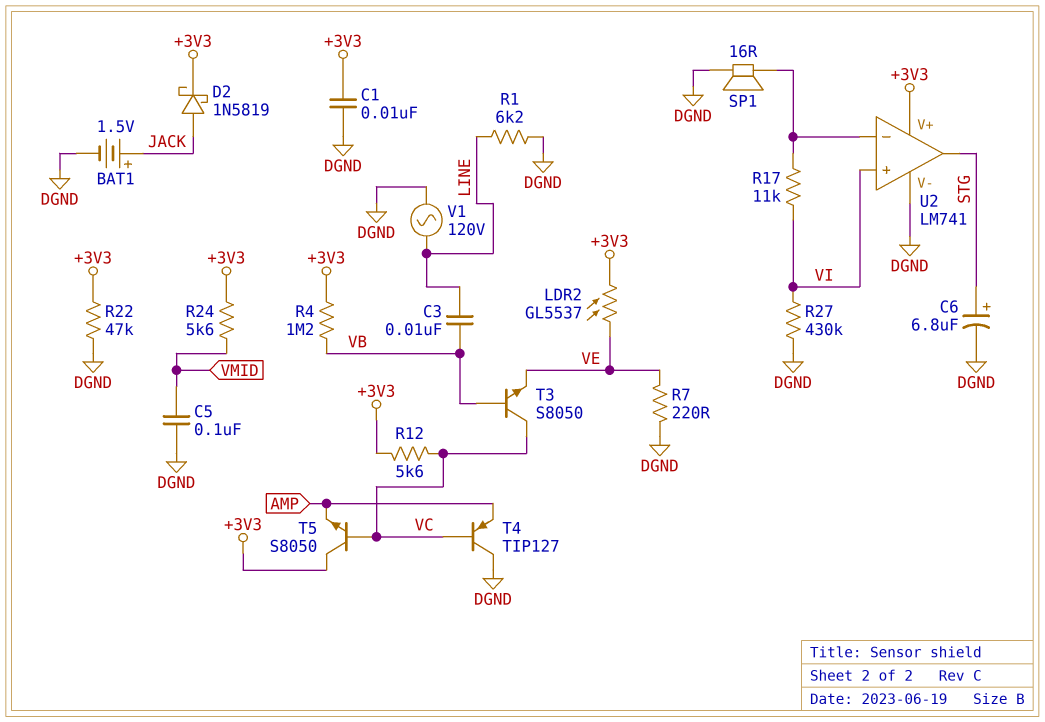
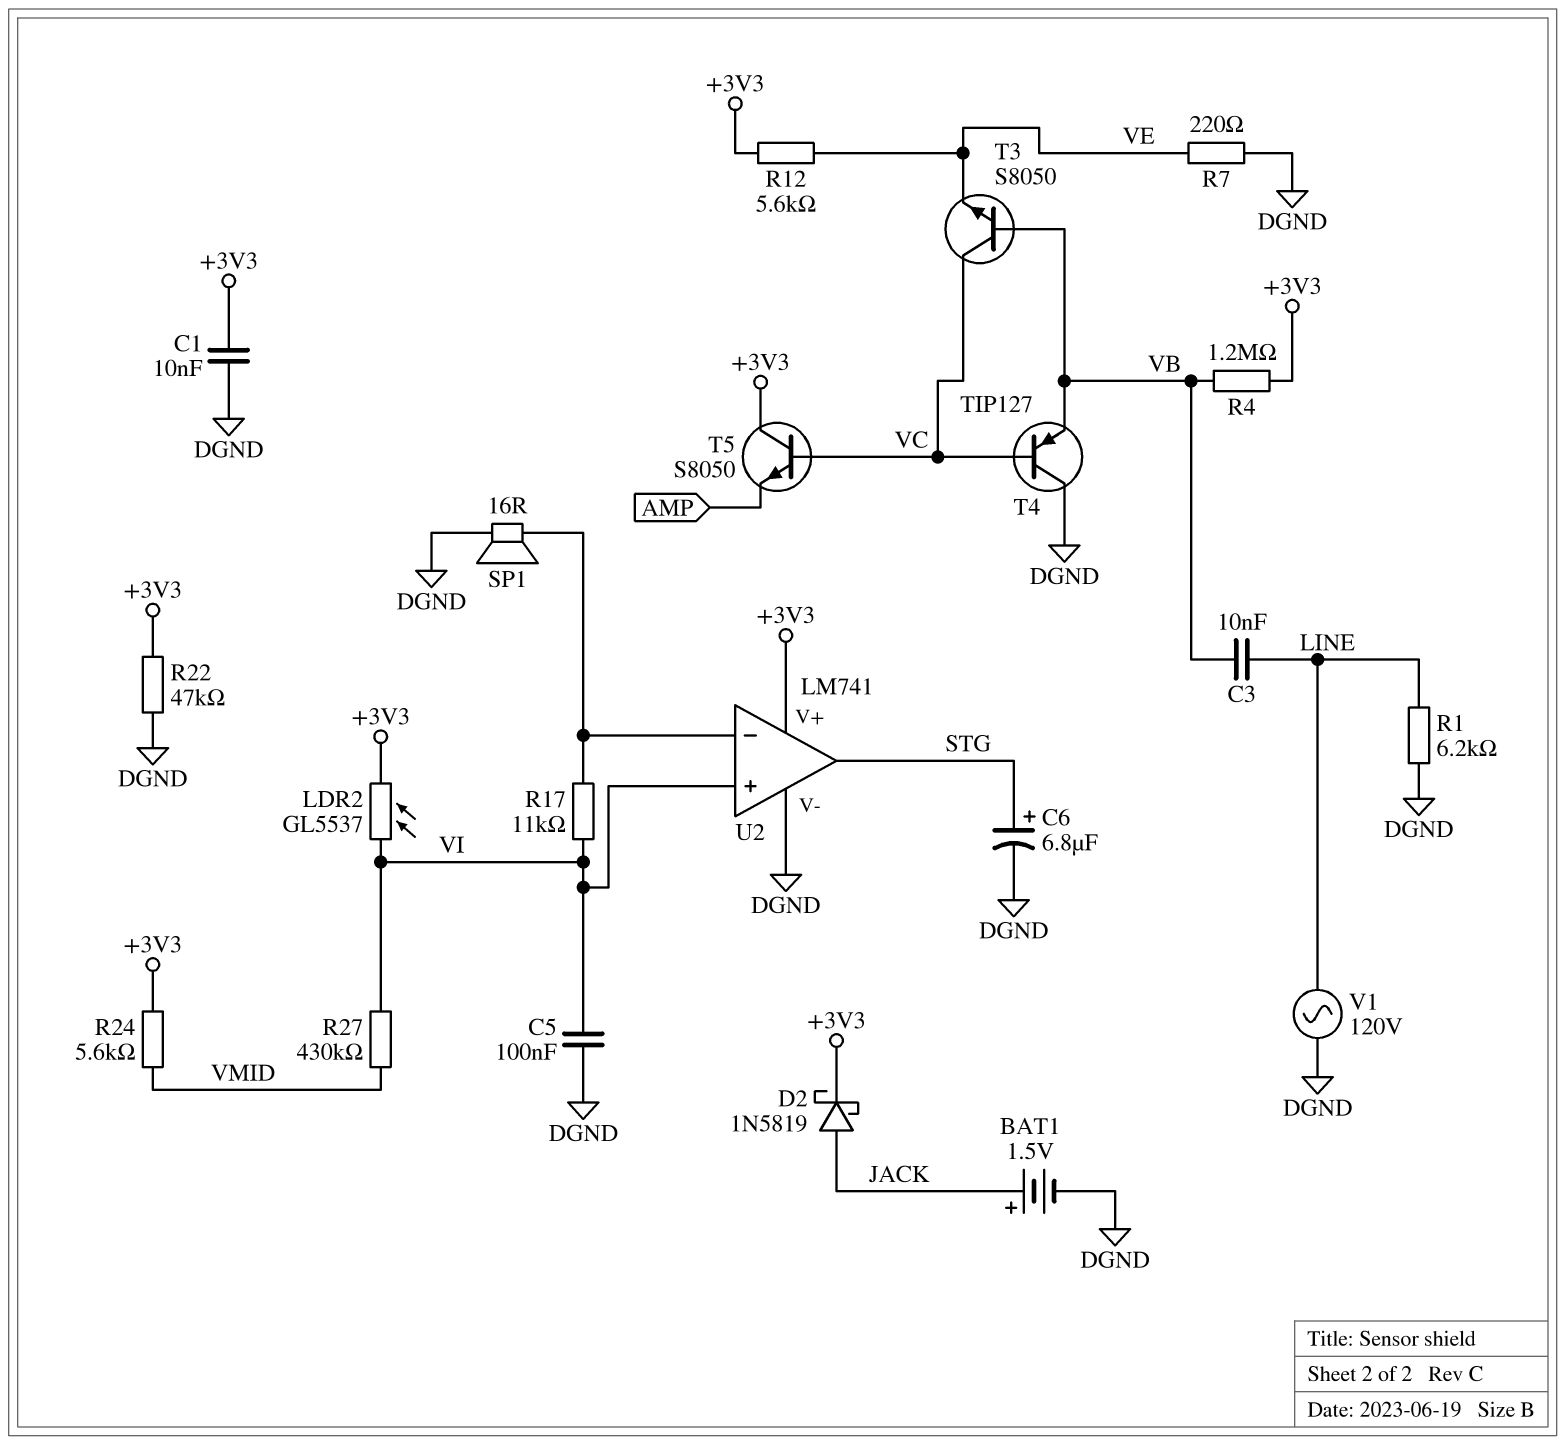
C5: 100nF (DGND, VMID) -> 100nF (DGND, VI)
LDR2: GL5537 (+3V3, VE) -> GL5537 (+3V3, VI)
R12: 5.6k (+3V3, VC) -> 5.6k (+3V3, VE)
R27: 430k (DGND, VI) -> 430k (VI, VMID)
T4: PNP TIP127 (B VC, C DGND, E AMP) -> PNP TIP127 (B VC, C DGND, E VB)

